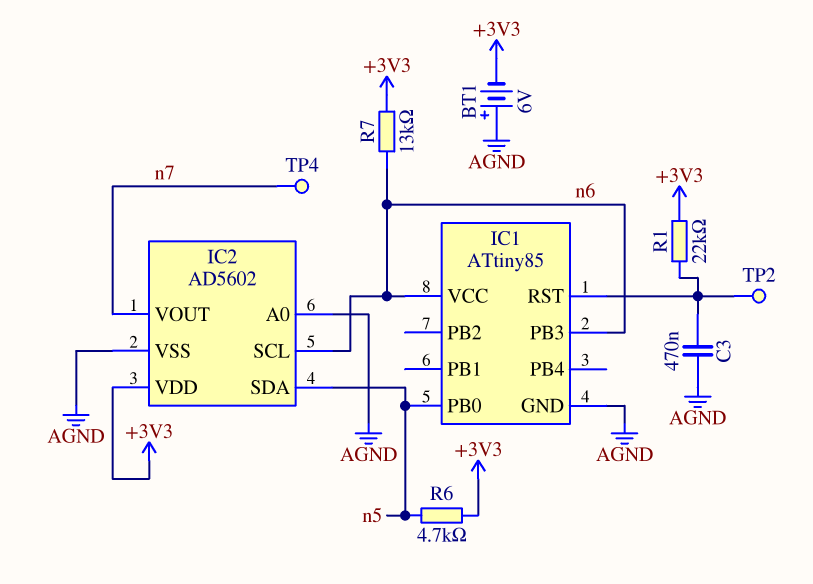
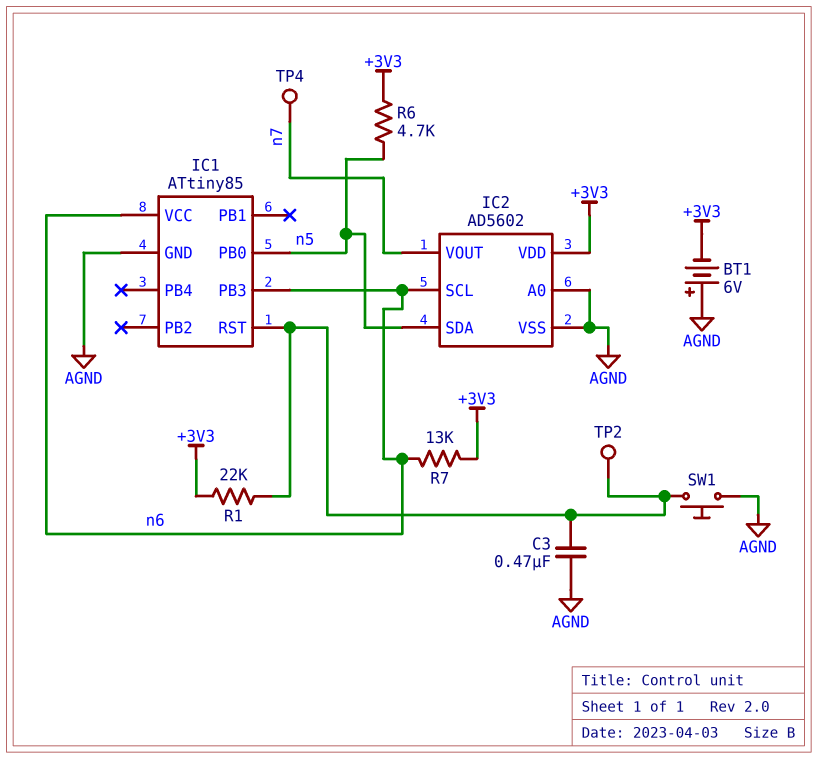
SW1: none -> button (AGND, IC1/RST)

